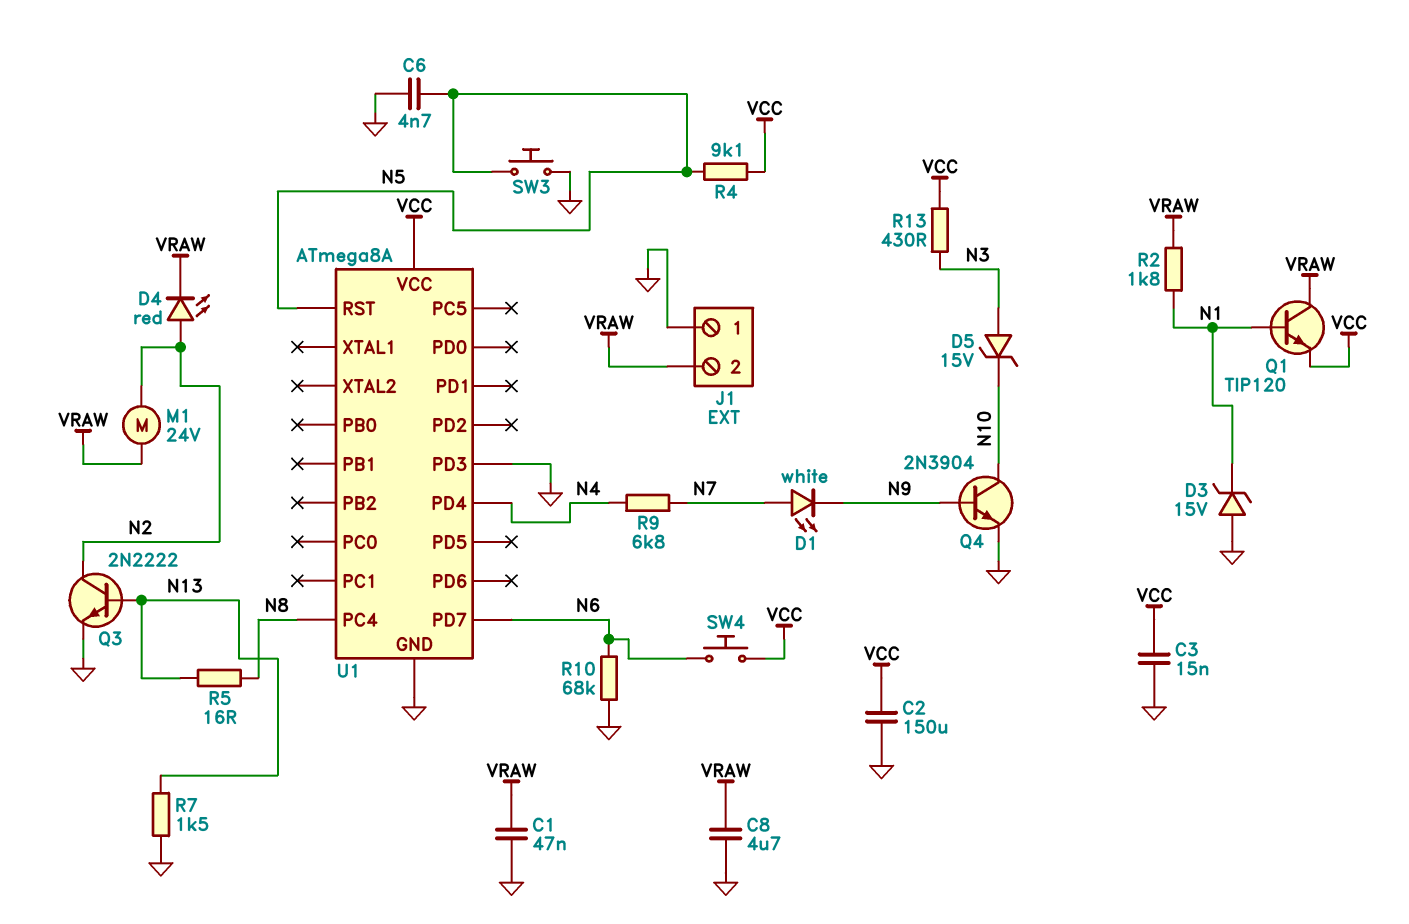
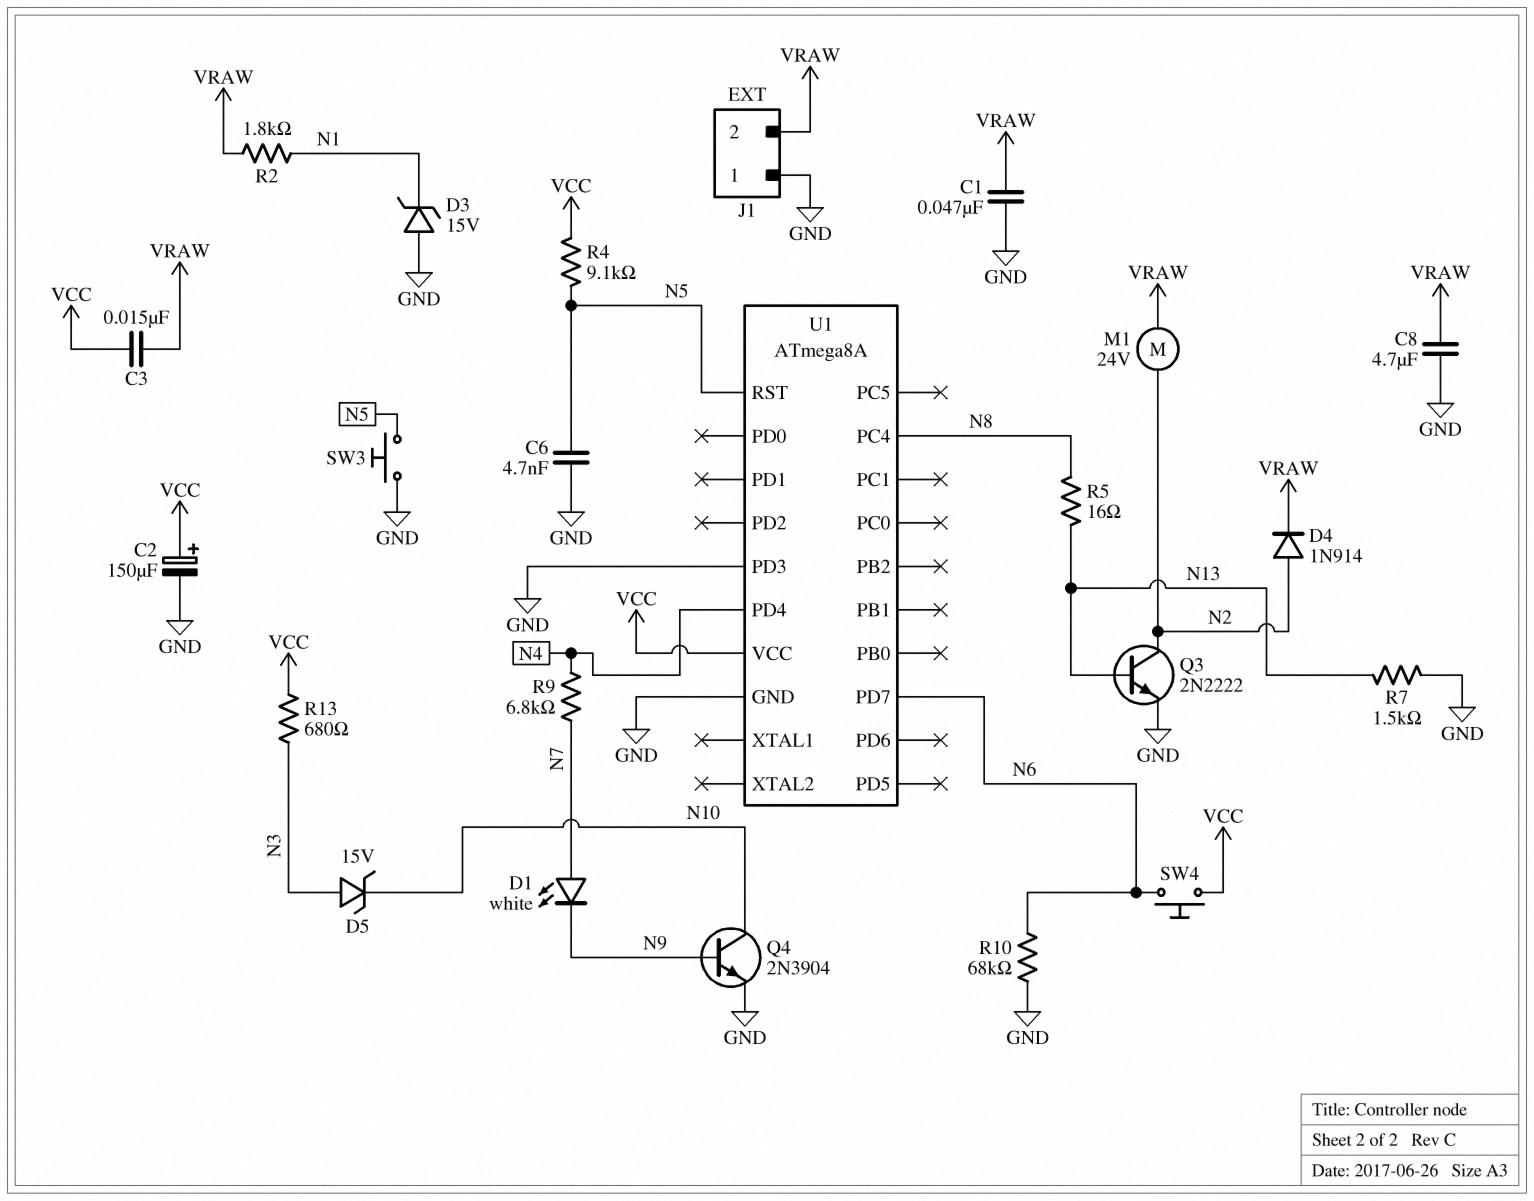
C2: 150uF (GND, VCC) -> 150uF (plus VCC, minus GND)
C3: 15nF (GND, VCC) -> 15nF (VCC, VRAW)
D4: LED red (A N2, K VRAW) -> diode 1N914 (A N2, K VRAW)
Q1: NPN TIP120 (B N1, C VRAW, E VCC) -> none
R13: 430 (N3, VCC) -> 680 (N3, VCC)

